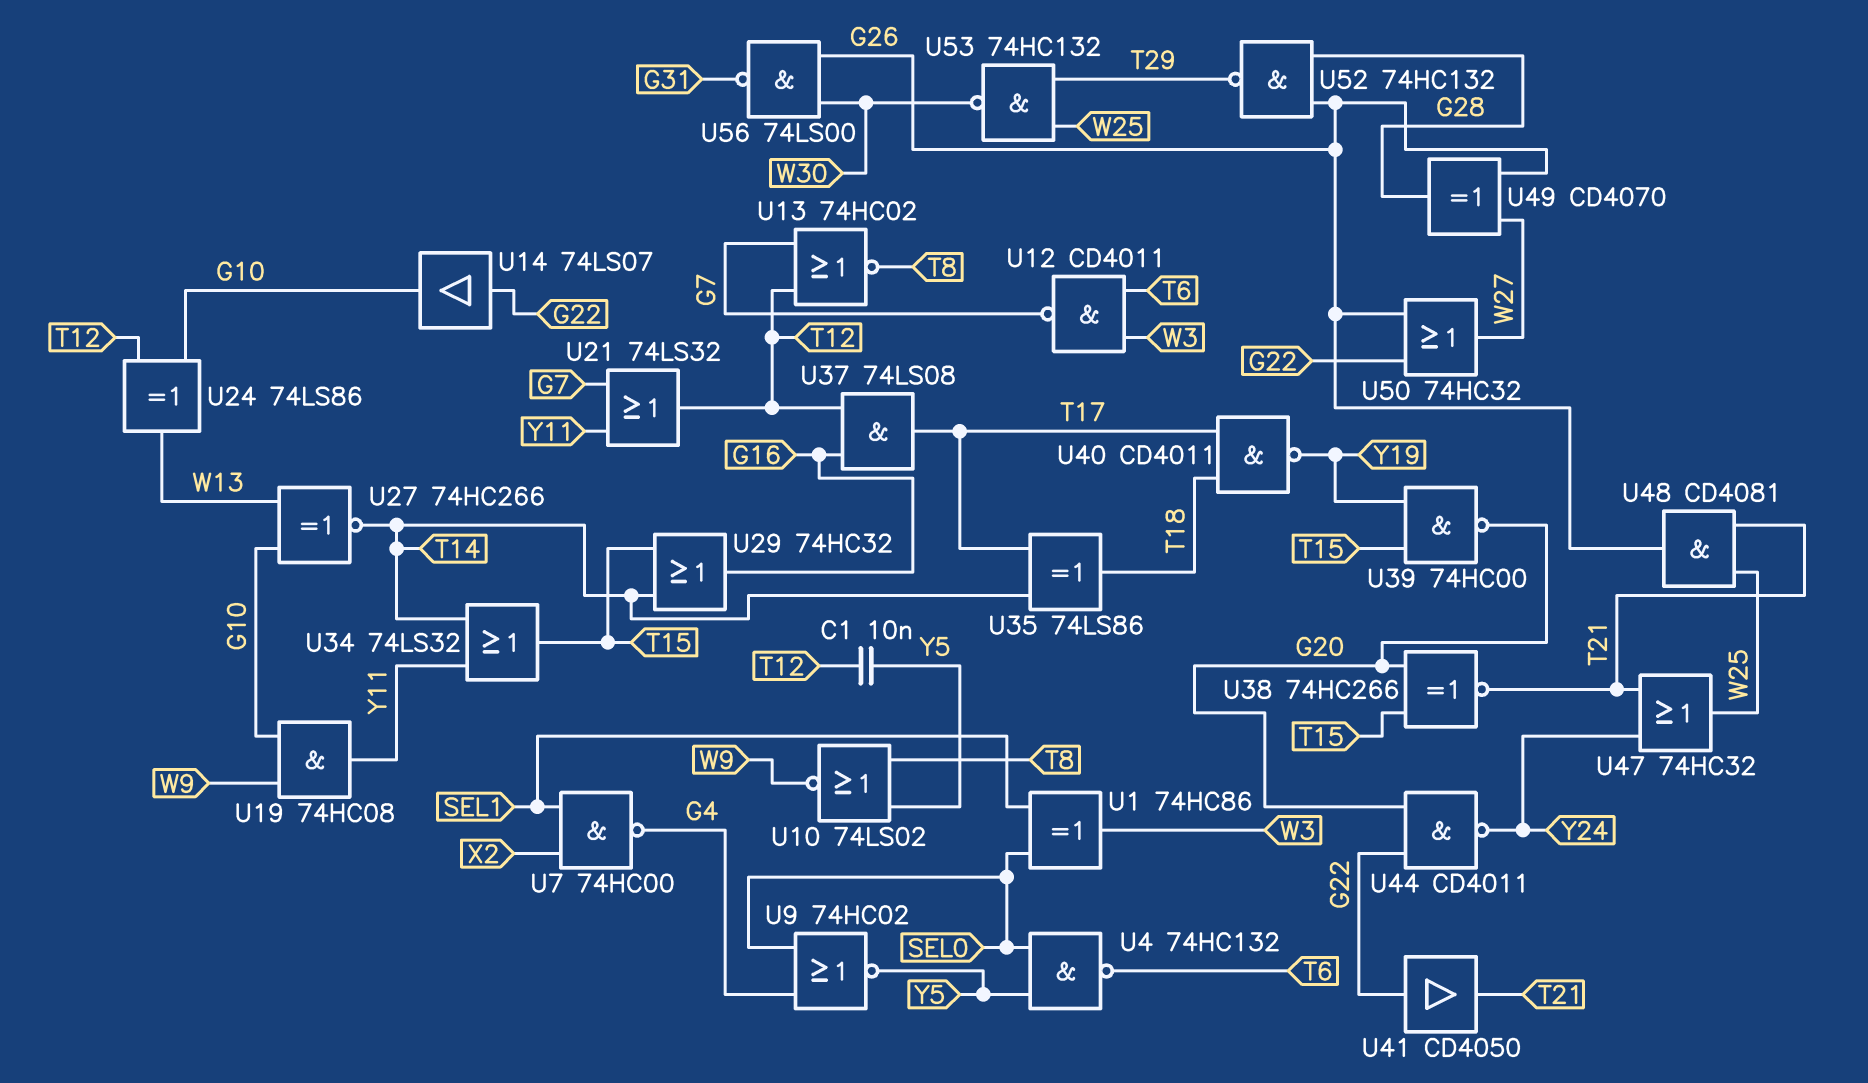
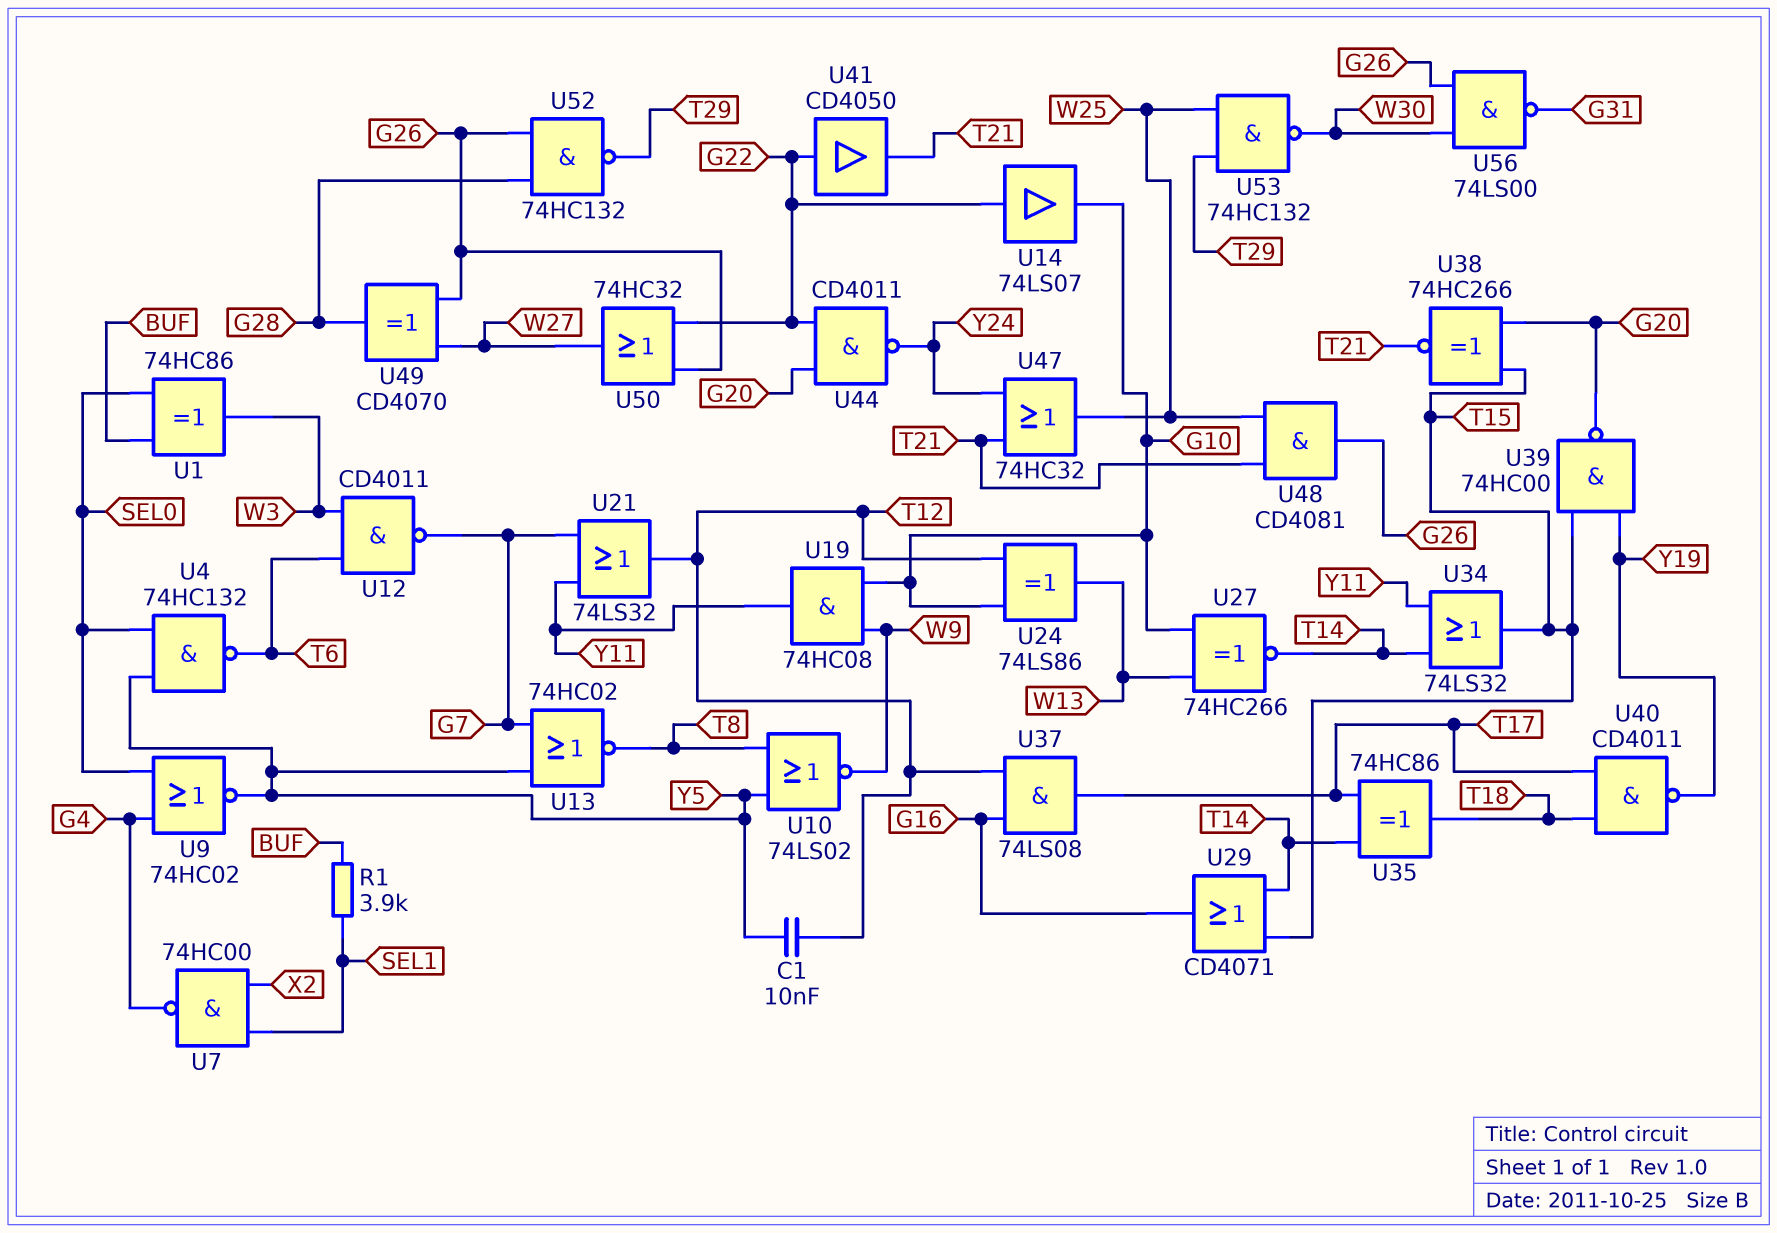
R1: none -> 3.9k (BUF, SEL1)
U1: XOR 74HC86 (in SEL0, in SEL1, out W3) -> XOR 74HC86 (in BUF, in SEL0, out W3)
U13: NOR 74HC02 (in G7, in T12, out T8) -> NOR 74HC02 (in G7, in Y5, out T8)
U29: OR 74HC32 (in T14, in T15, out G16) -> OR CD4071 (in T14, in T15, out G16)
U35: XOR 74LS86 (in T14, in T17, out T18) -> XOR 74HC86 (in T14, in T17, out T18)

